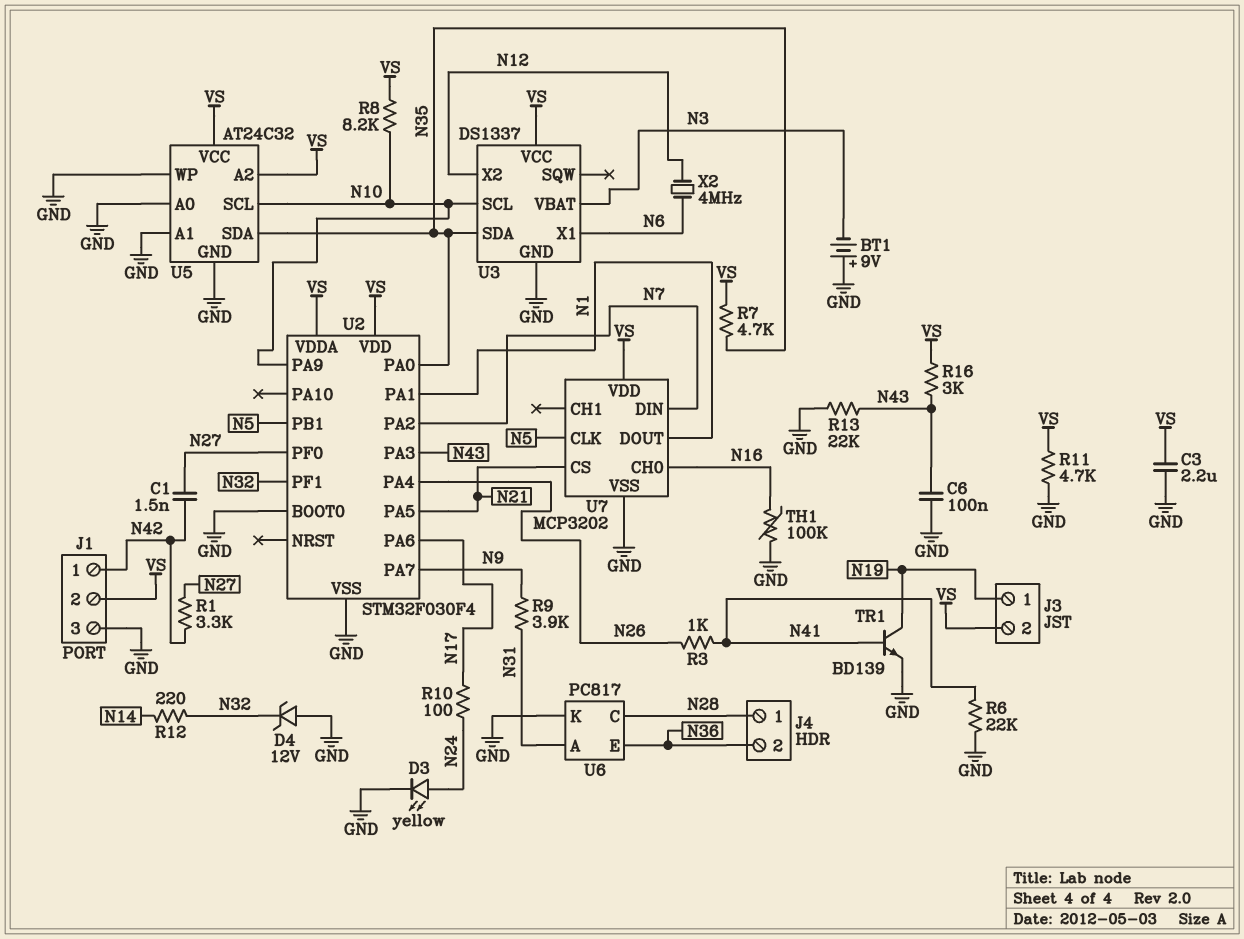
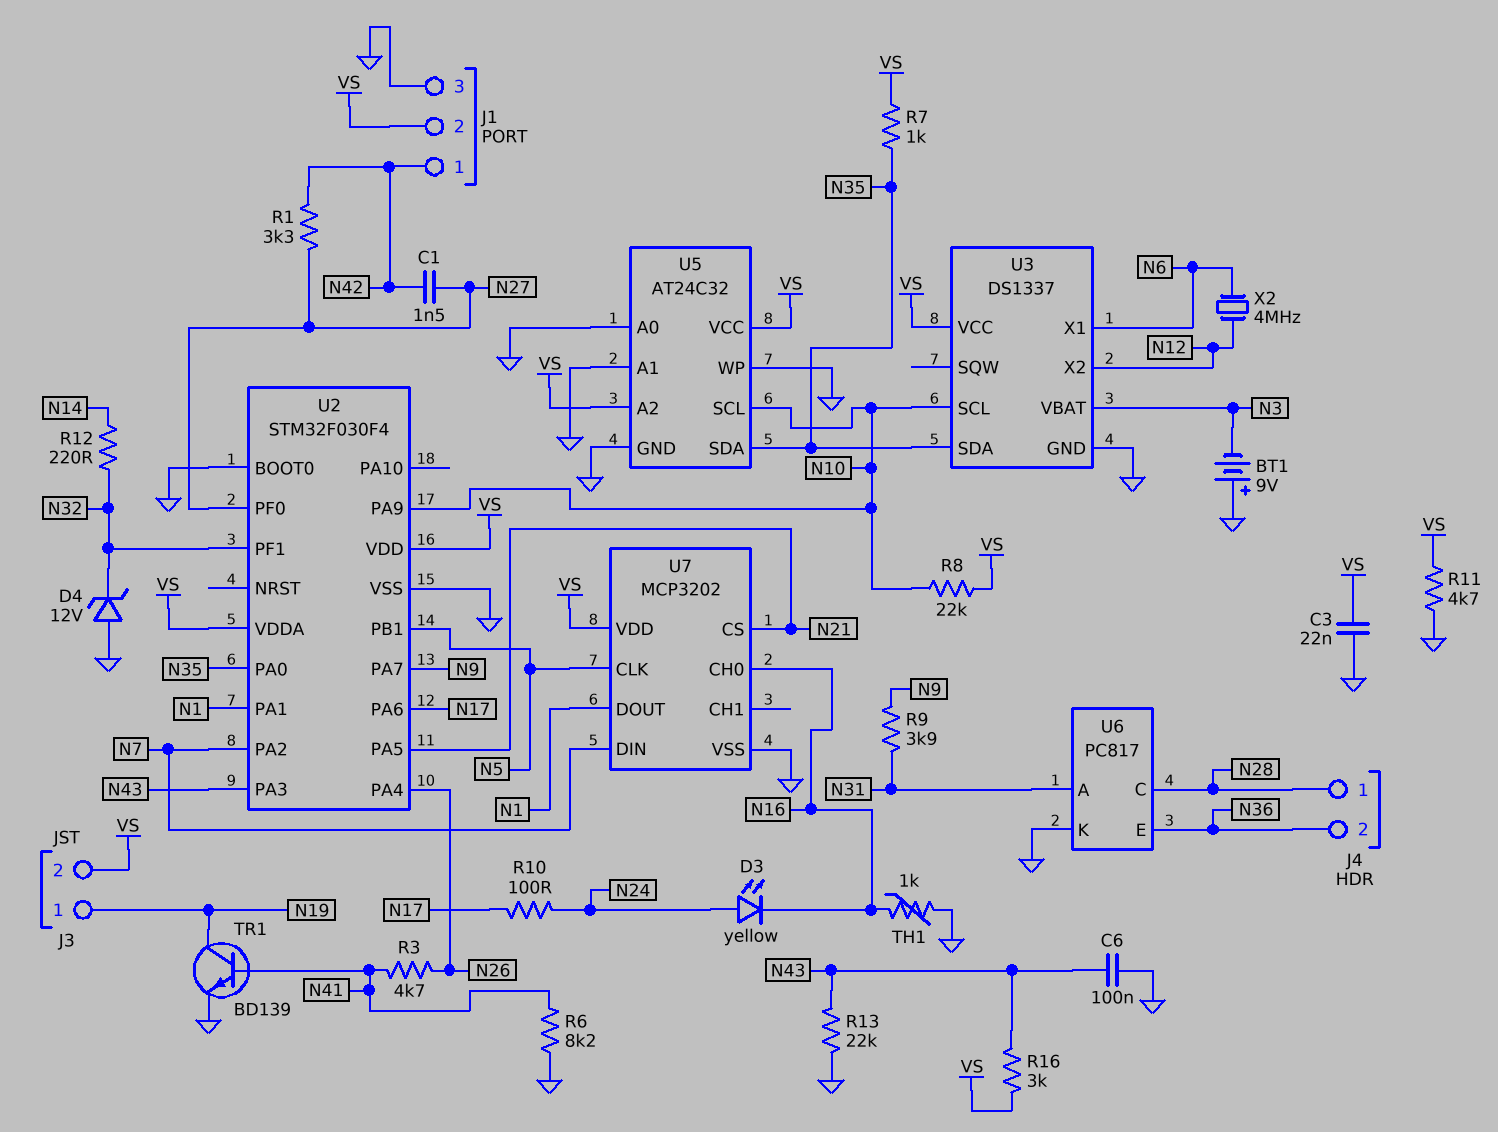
C3: 2.2uF (GND, VS) -> 22nF (GND, VS)
D3: LED yellow (A N24, K GND) -> LED yellow (A N24, K N16)
R3: 1k (N26, N41) -> 4.7k (N26, N41)
R6: 22k (GND, N41) -> 8.2k (GND, N41)
R7: 4.7k (N35, VS) -> 1k (N35, VS)
R8: 8.2k (N10, VS) -> 22k (N10, VS)
TH1: 100k (GND, N16) -> 1k (GND, N16)

